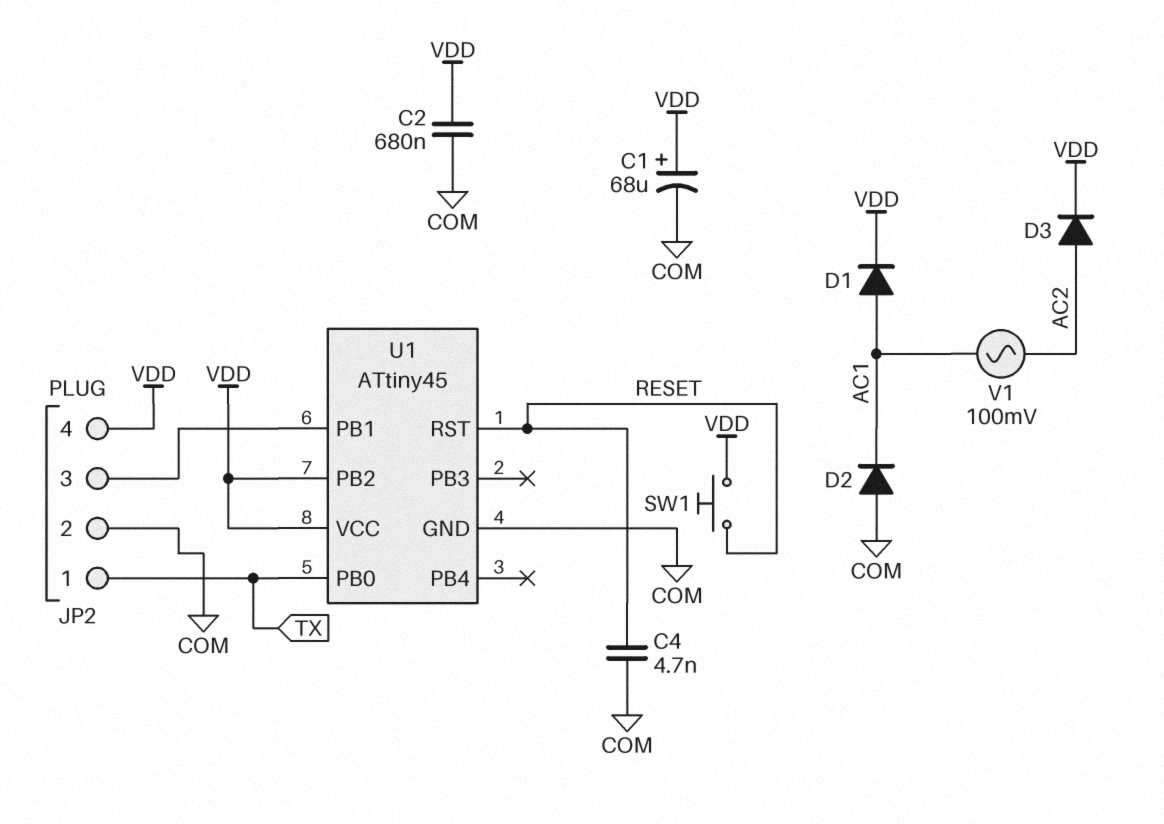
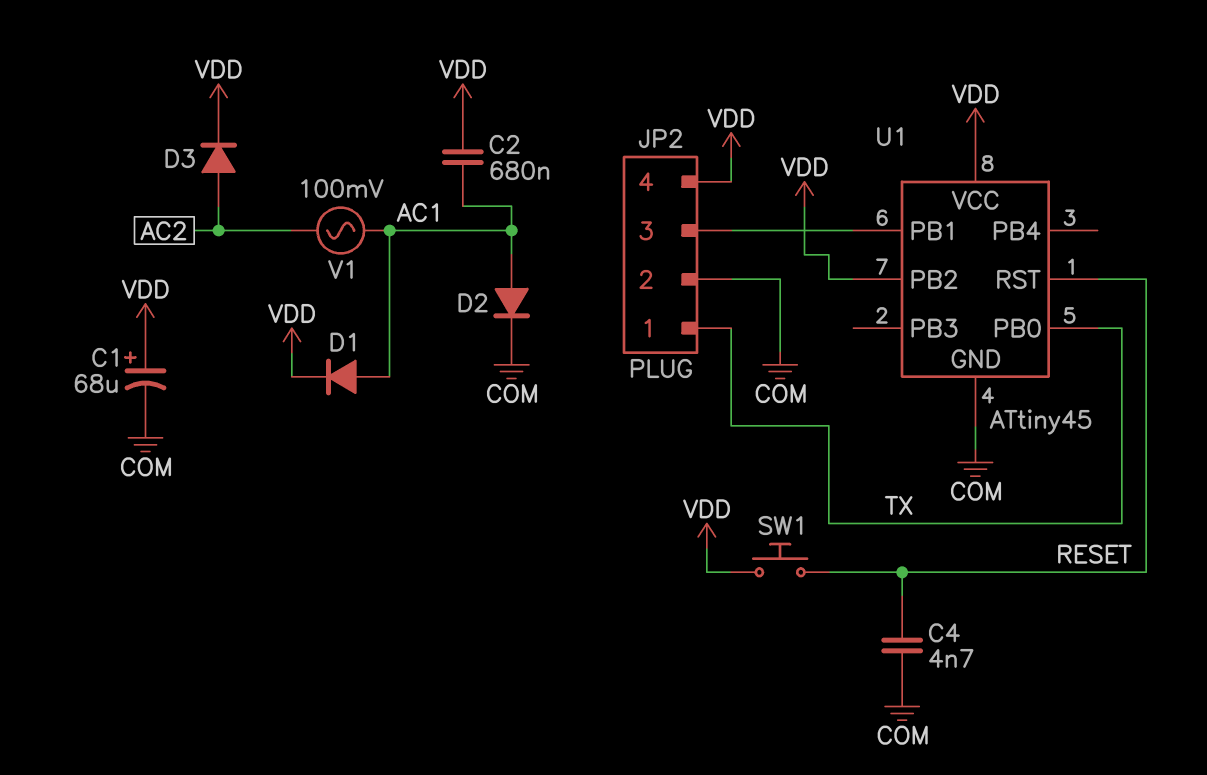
C2: 680nF (COM, VDD) -> 680nF (AC1, VDD)
D2: diode (A COM, K AC1) -> diode (A AC1, K COM)

